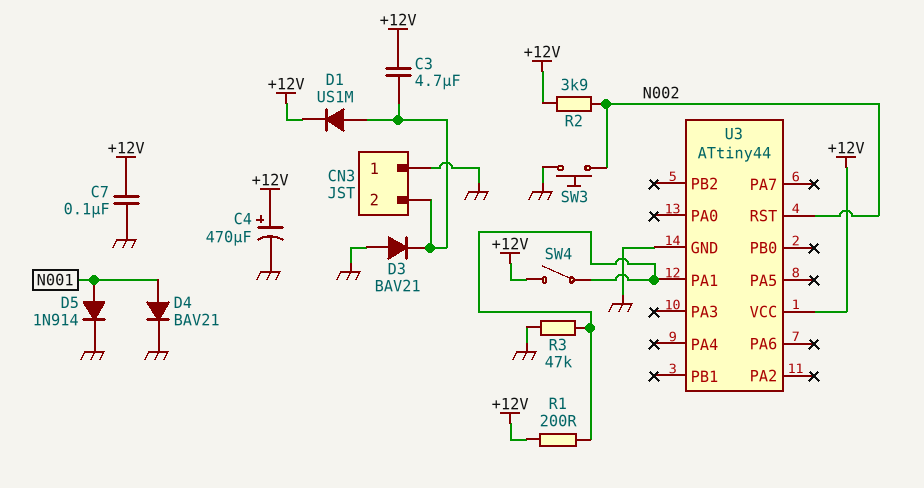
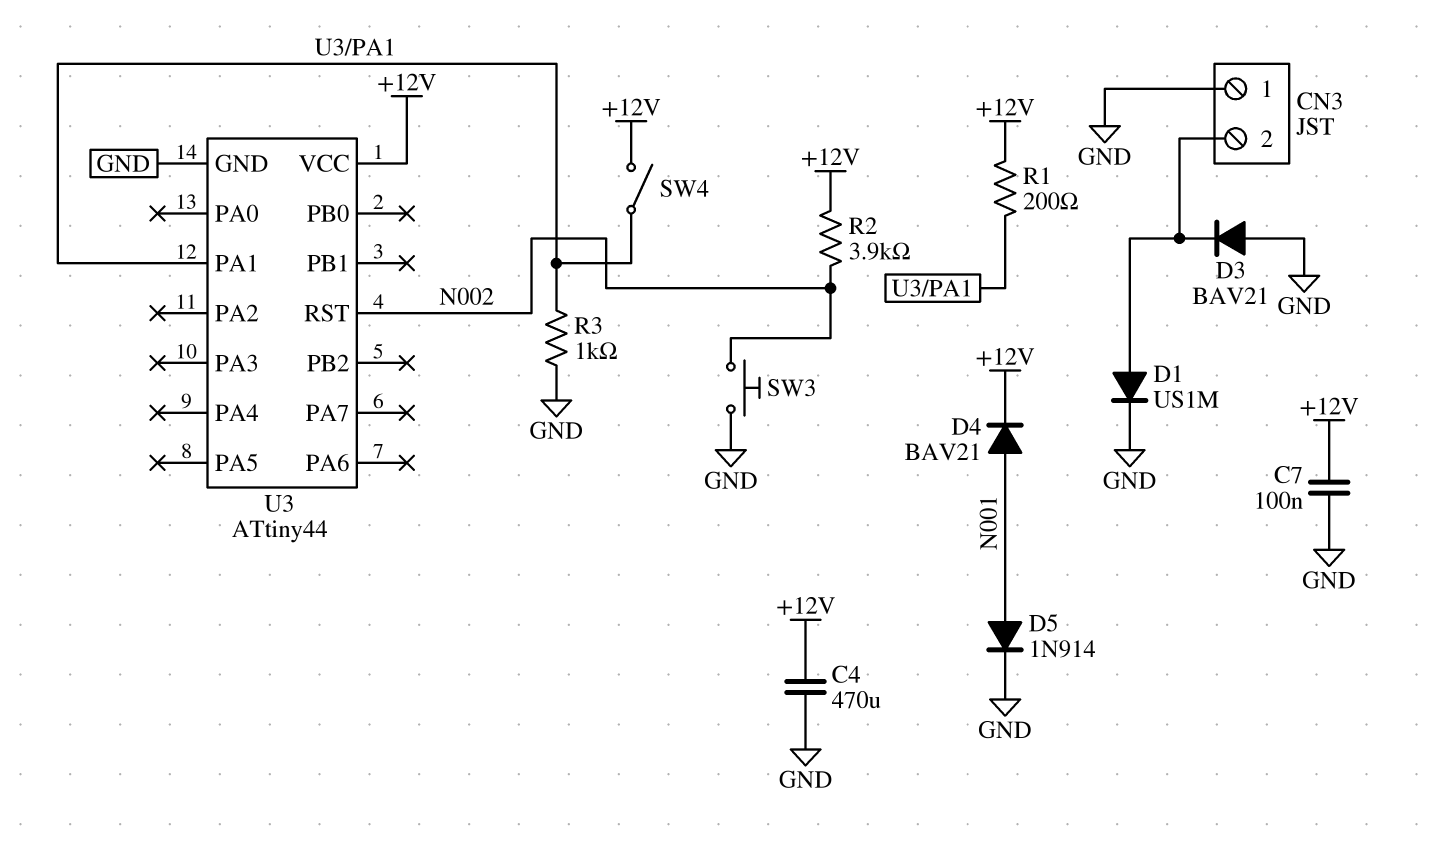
C3: 4.7uF (+12V, CN3/2) -> none
C4: 470uF (plus +12V, minus GND) -> 470uF (+12V, GND)
D1: diode US1M (A CN3/2, K +12V) -> diode US1M (A CN3/2, K GND)
D4: diode BAV21 (A N001, K GND) -> diode BAV21 (A N001, K +12V)
R3: 47k (GND, U3/PA1) -> 1k (GND, U3/PA1)

